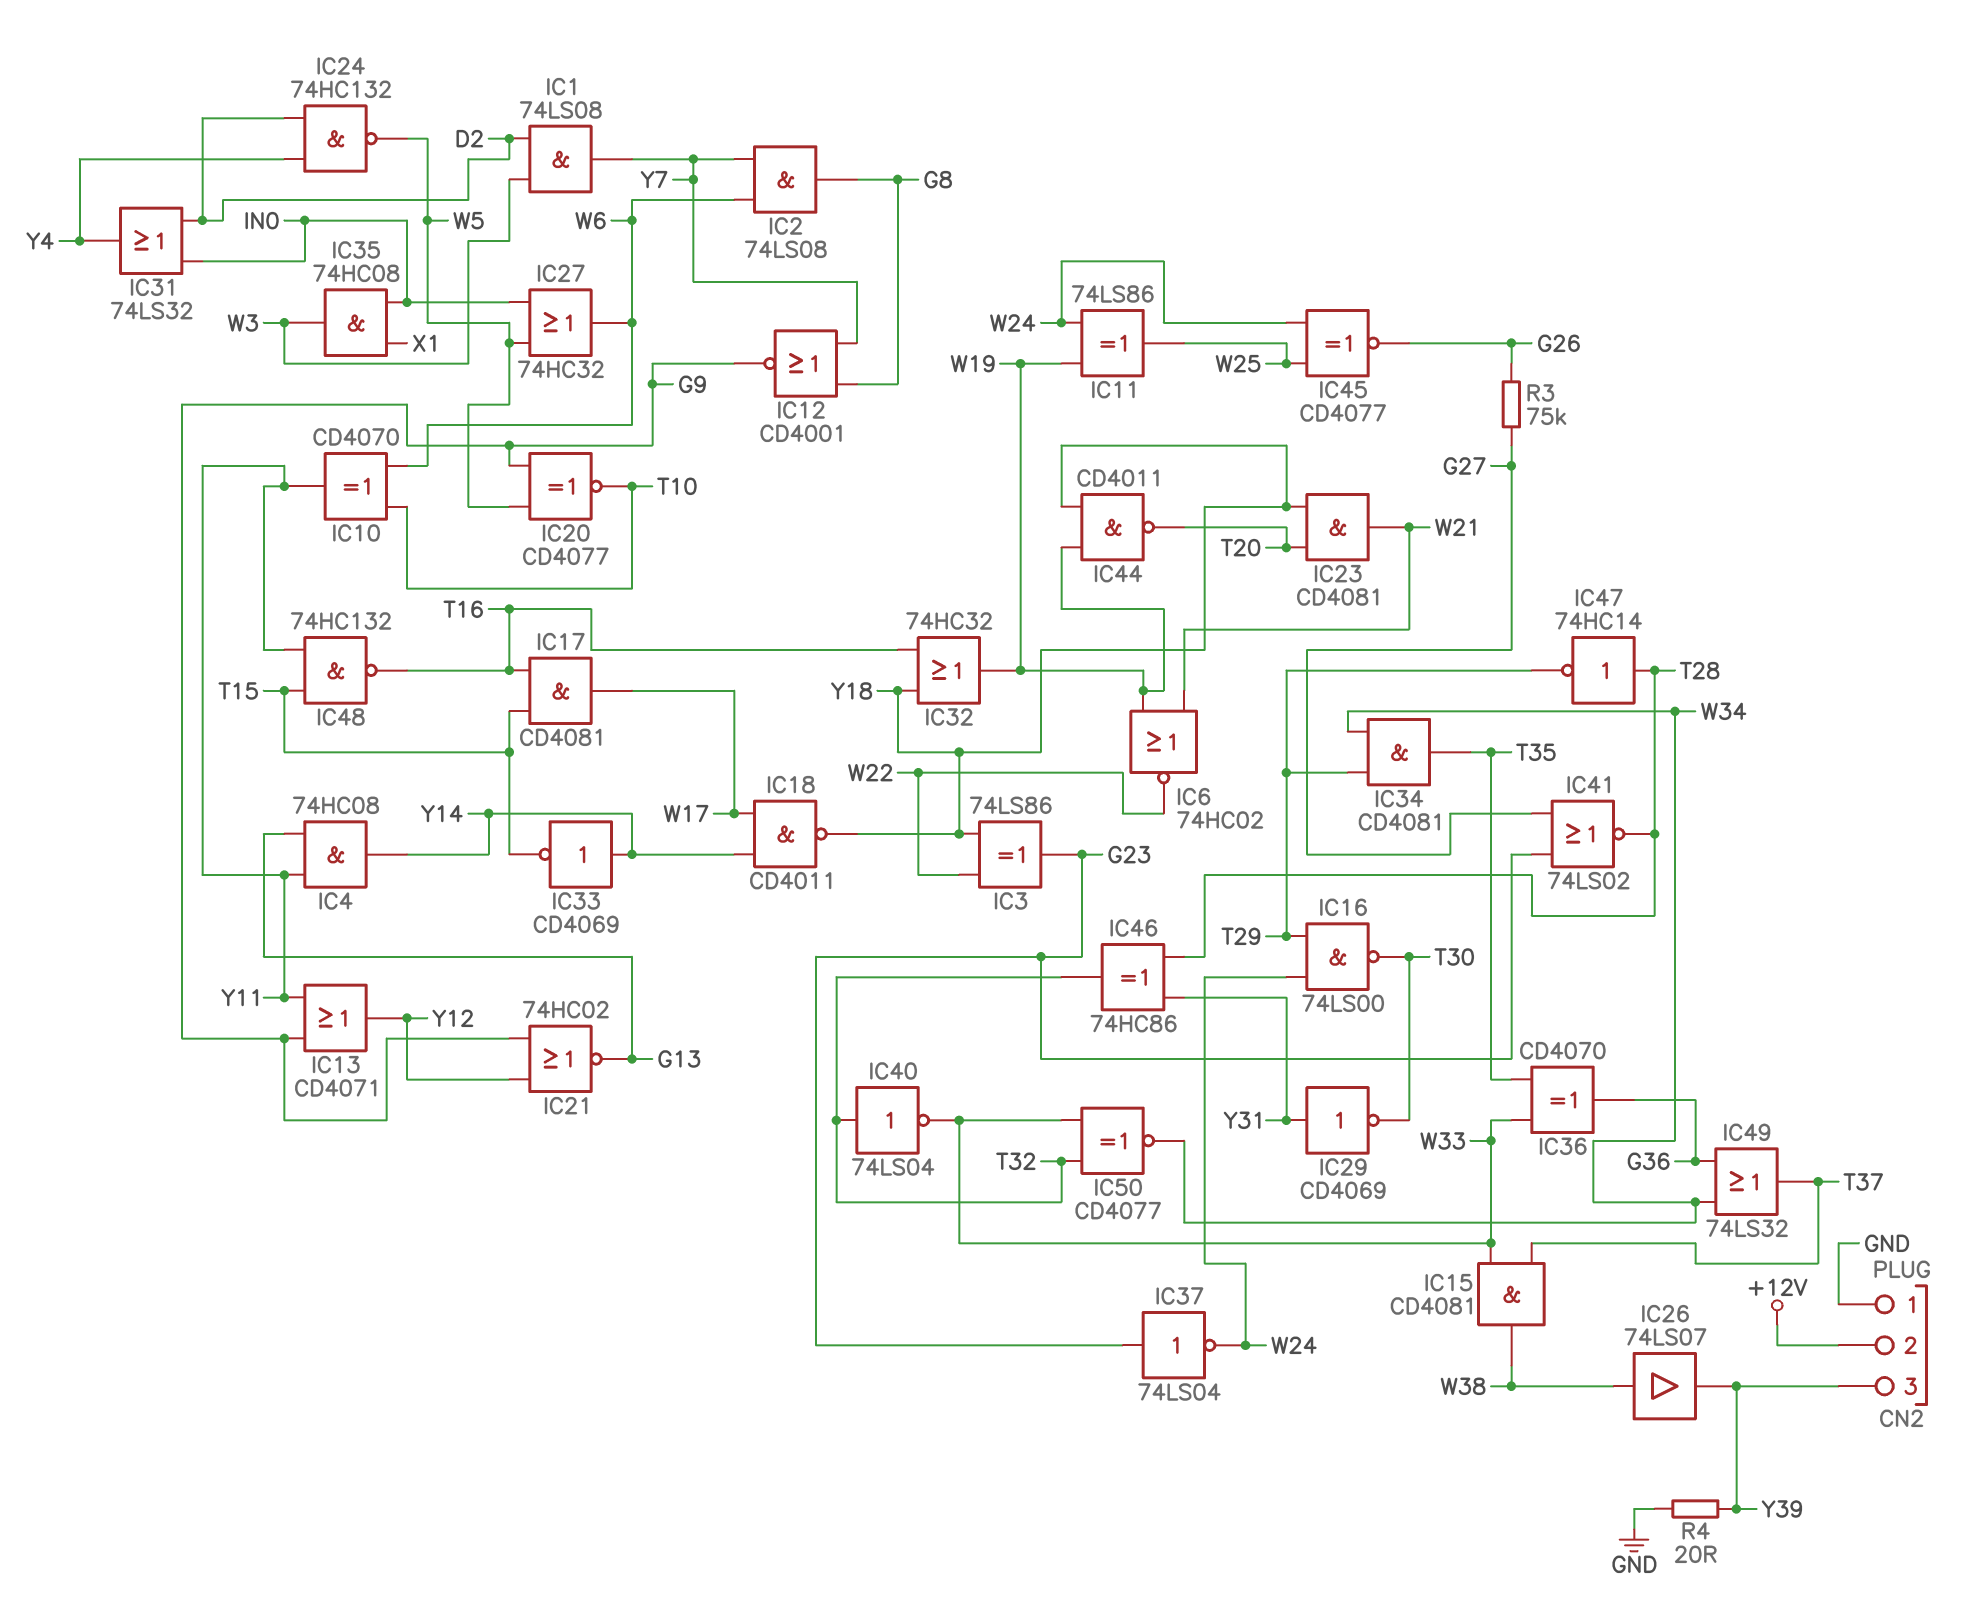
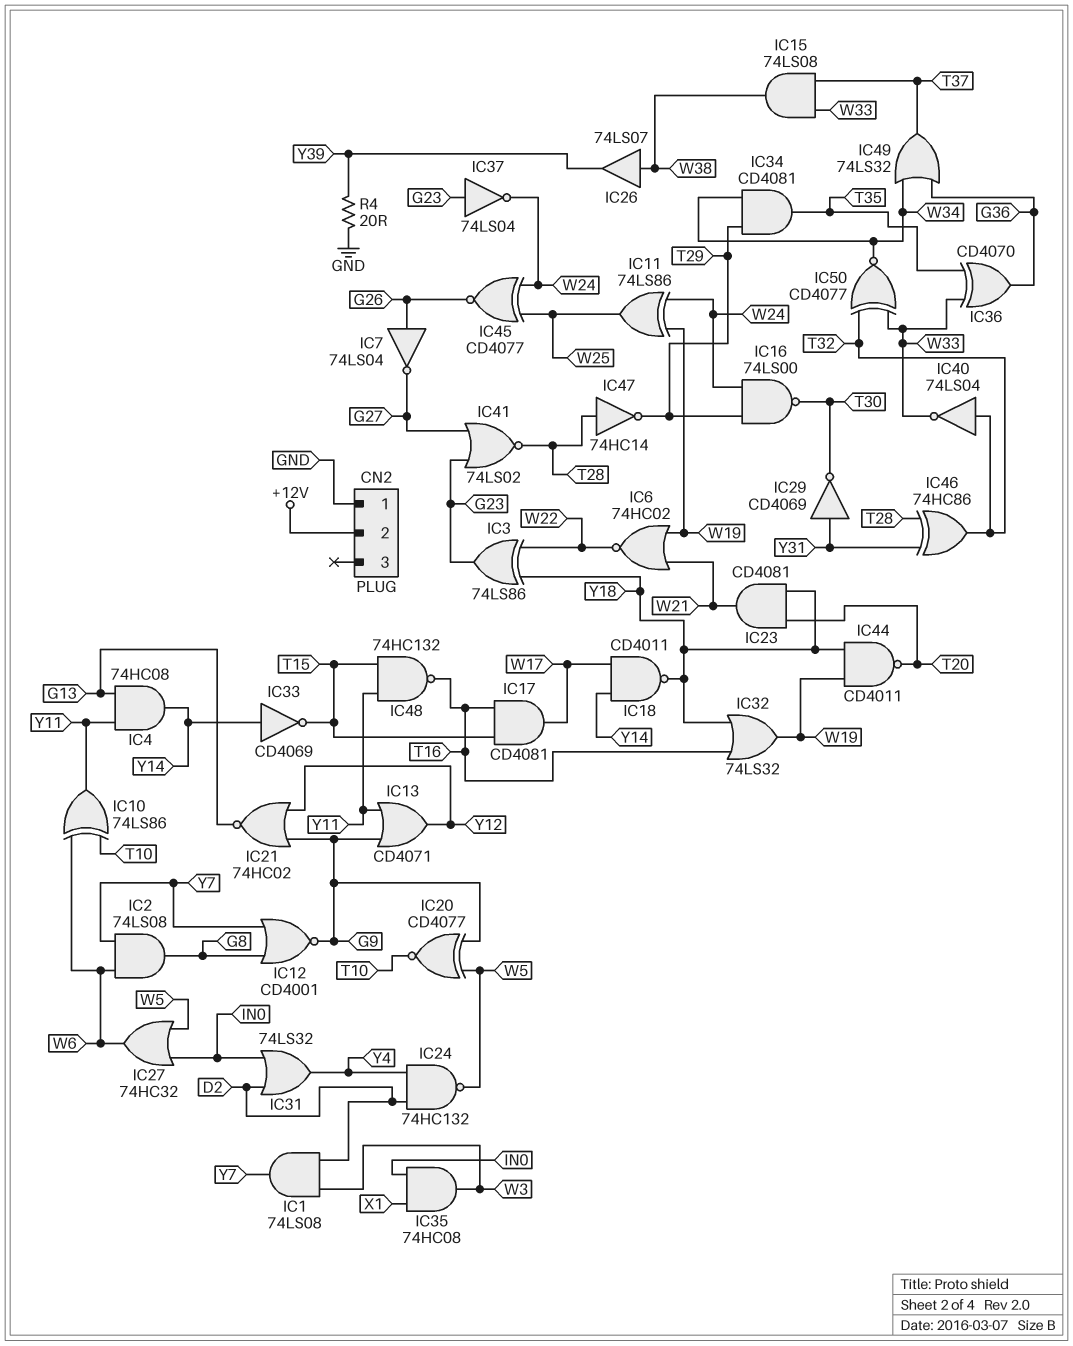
CN2 pin 3: Y39 -> none
IC7: none -> NOT 74LS04 (in G26, out G27)
IC10: XOR CD4070 (in T10, in W6, out Y11) -> XOR 74LS86 (in T10, in W6, out Y11)
IC15: AND CD4081 (in T37, in W33, out W38) -> AND 74LS08 (in T37, in W33, out W38)
IC32: OR 74HC32 (in T16, in Y18, out W19) -> OR 74LS32 (in T16, in Y18, out W19)
R3: 75k (G26, G27) -> none

